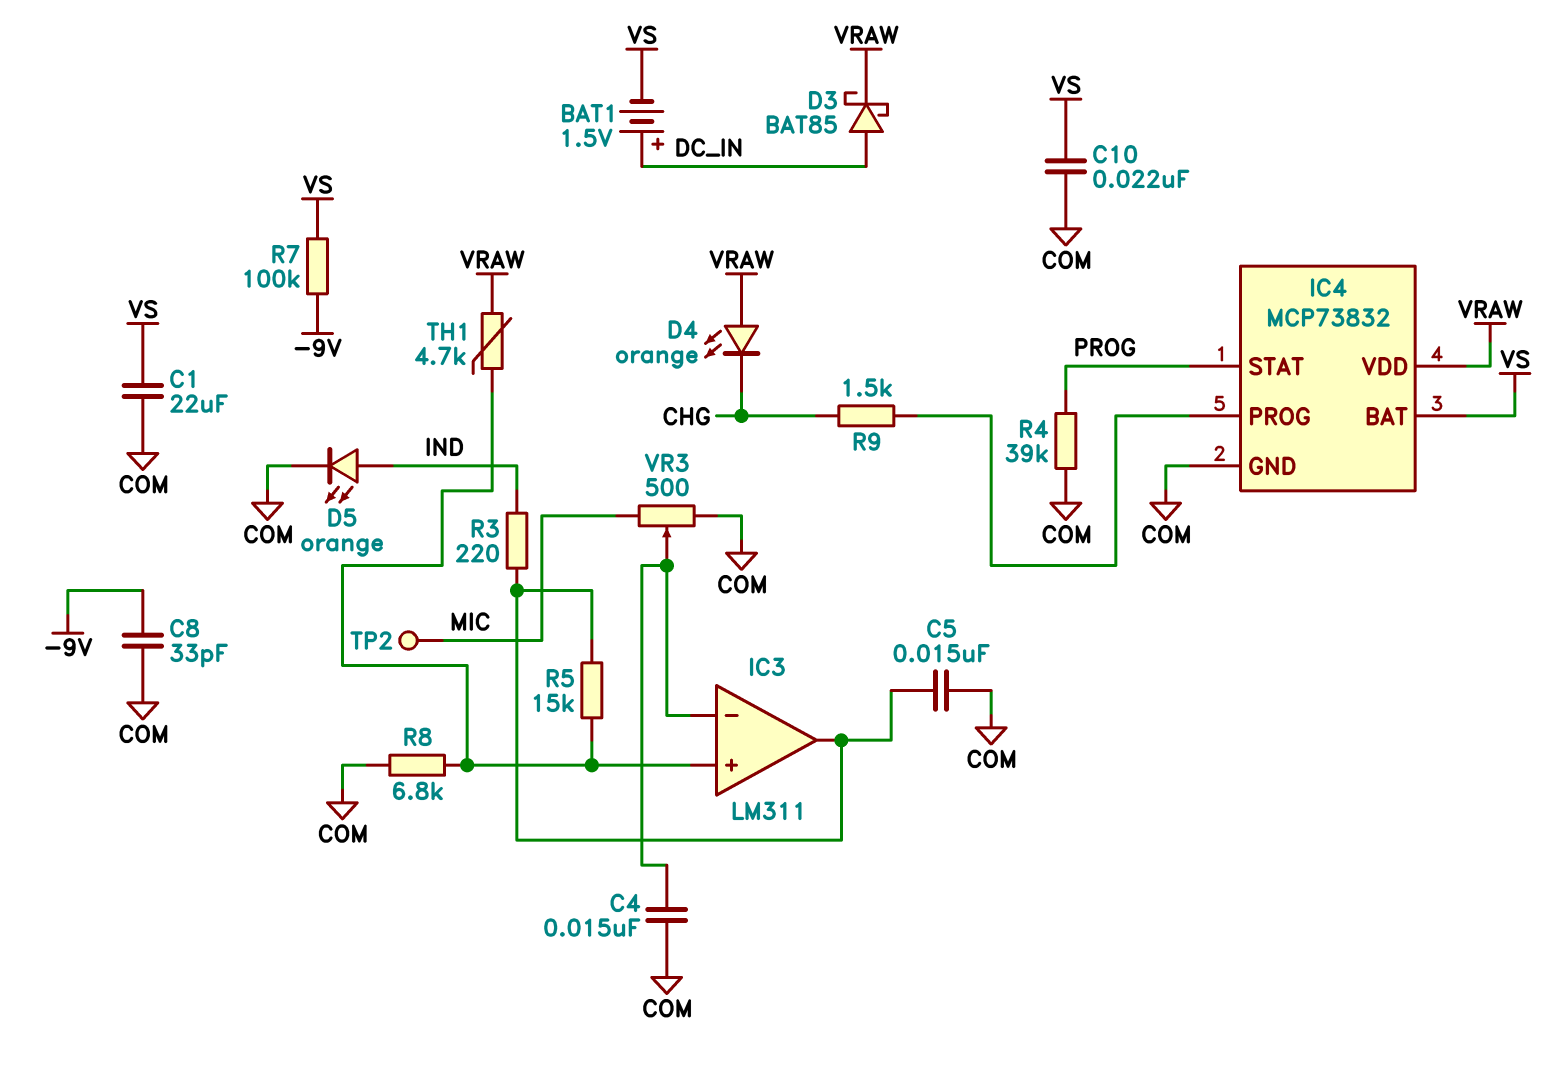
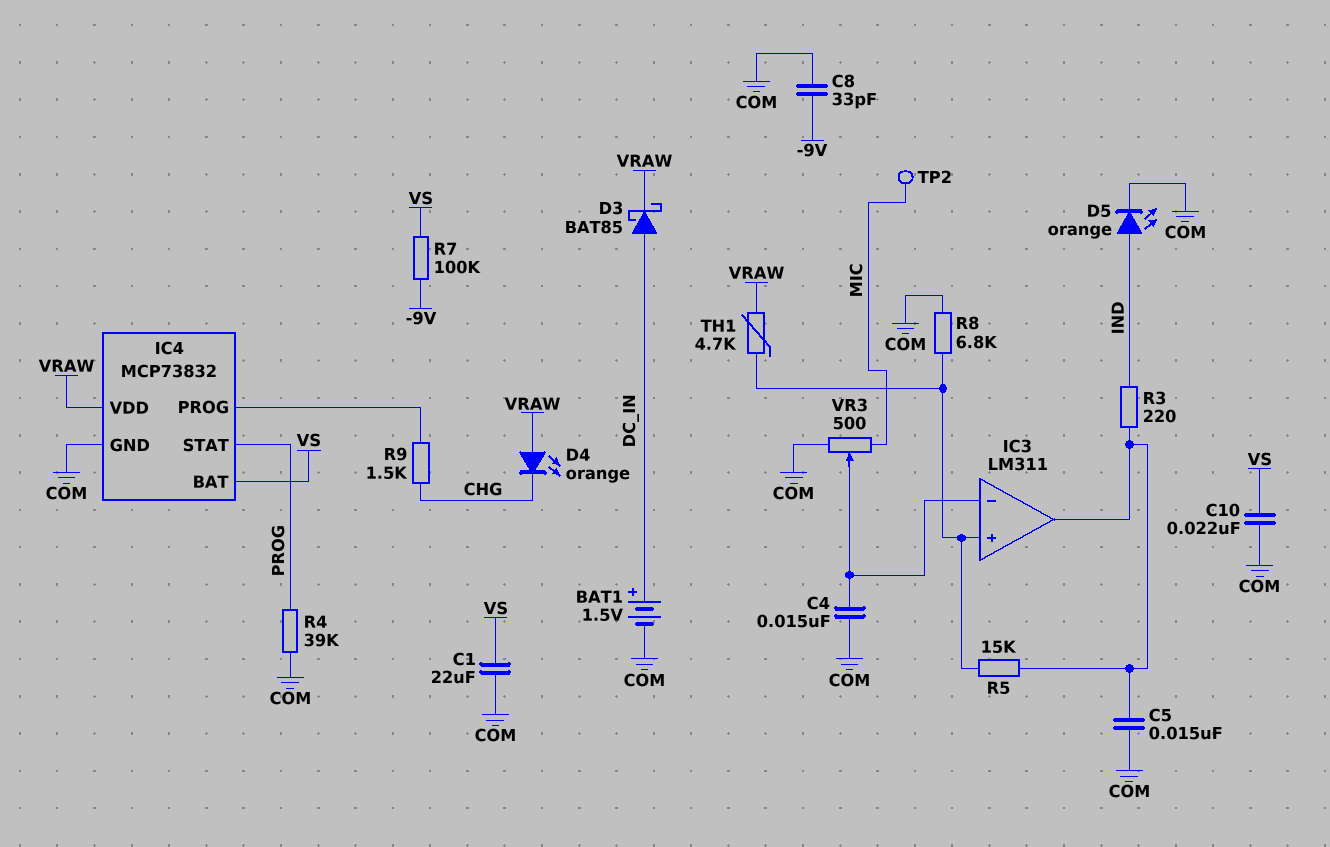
BAT1: 1.5V (plus DC_IN, minus VS) -> 1.5V (plus DC_IN, minus COM)

